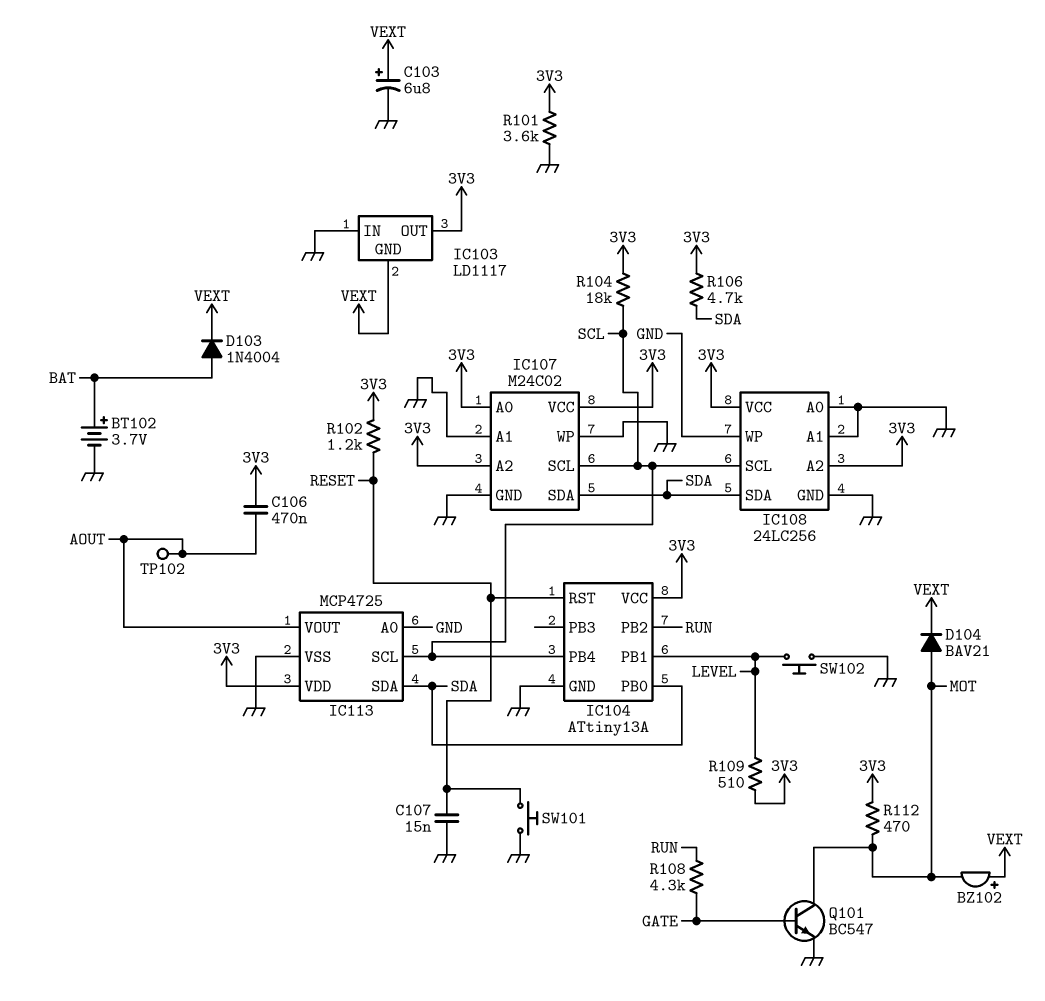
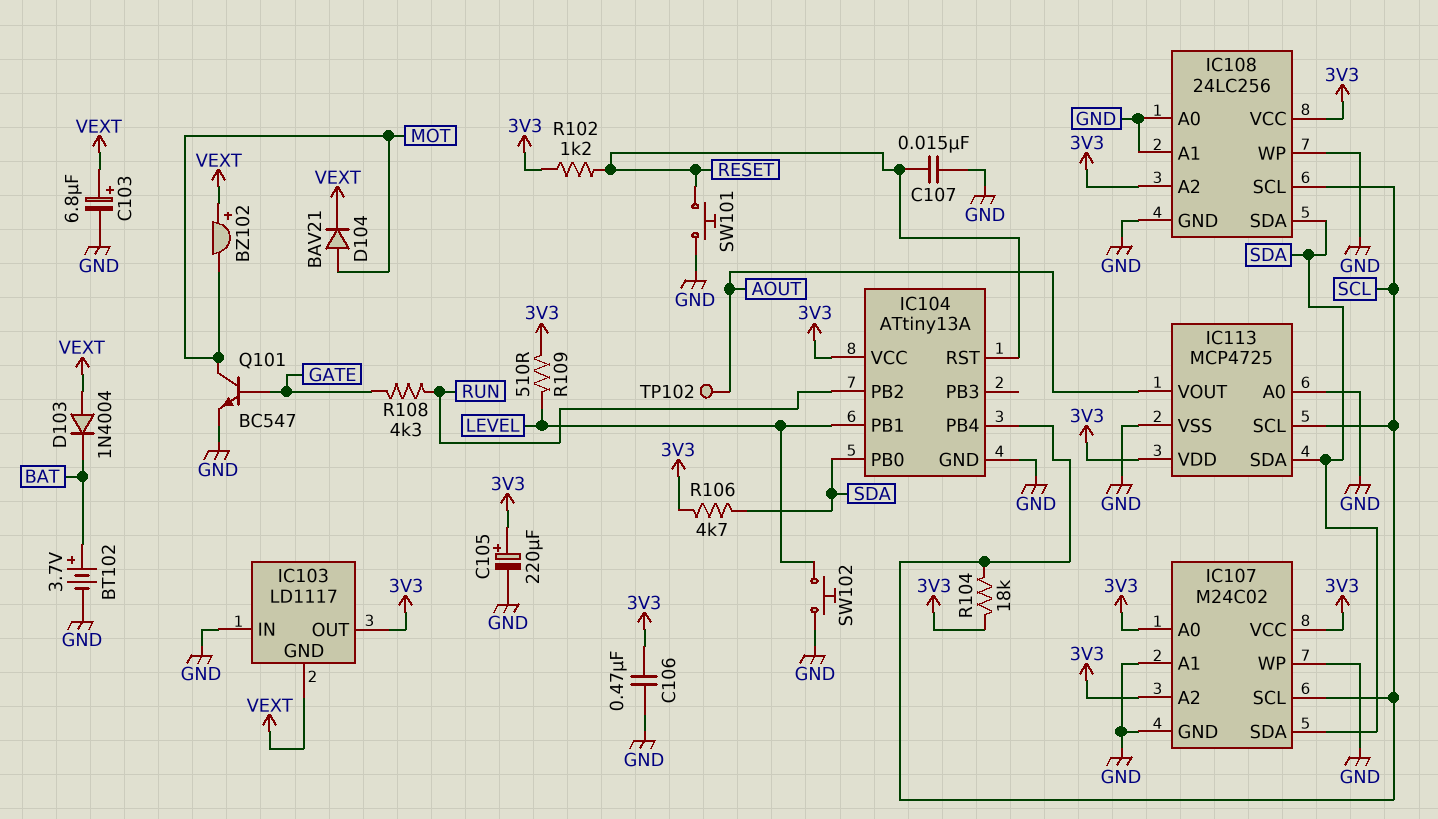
C105: none -> 220uF (plus 3V3, minus GND)
C106: 470nF (3V3, AOUT) -> 470nF (3V3, GND)
D103: diode 1N4004 (A BAT, K VEXT) -> diode 1N4004 (A VEXT, K BAT)
R101: 3.6k (3V3, GND) -> none
R112: 470 (3V3, MOT) -> none

